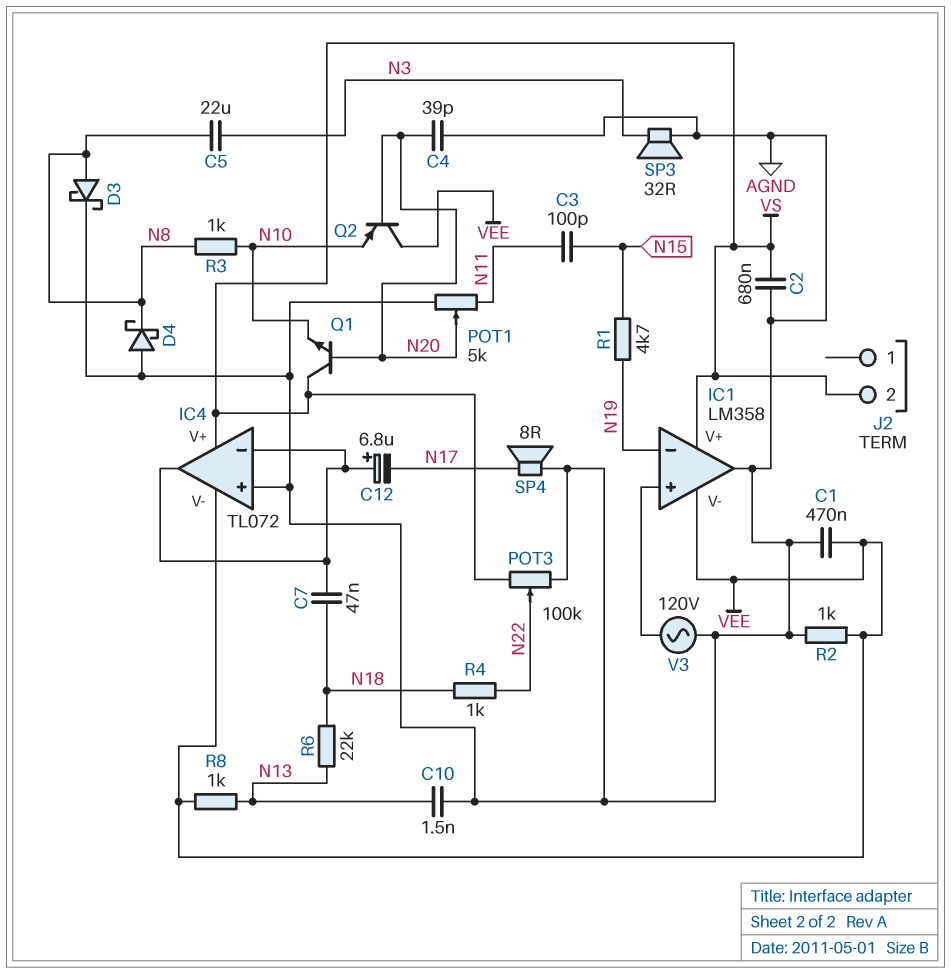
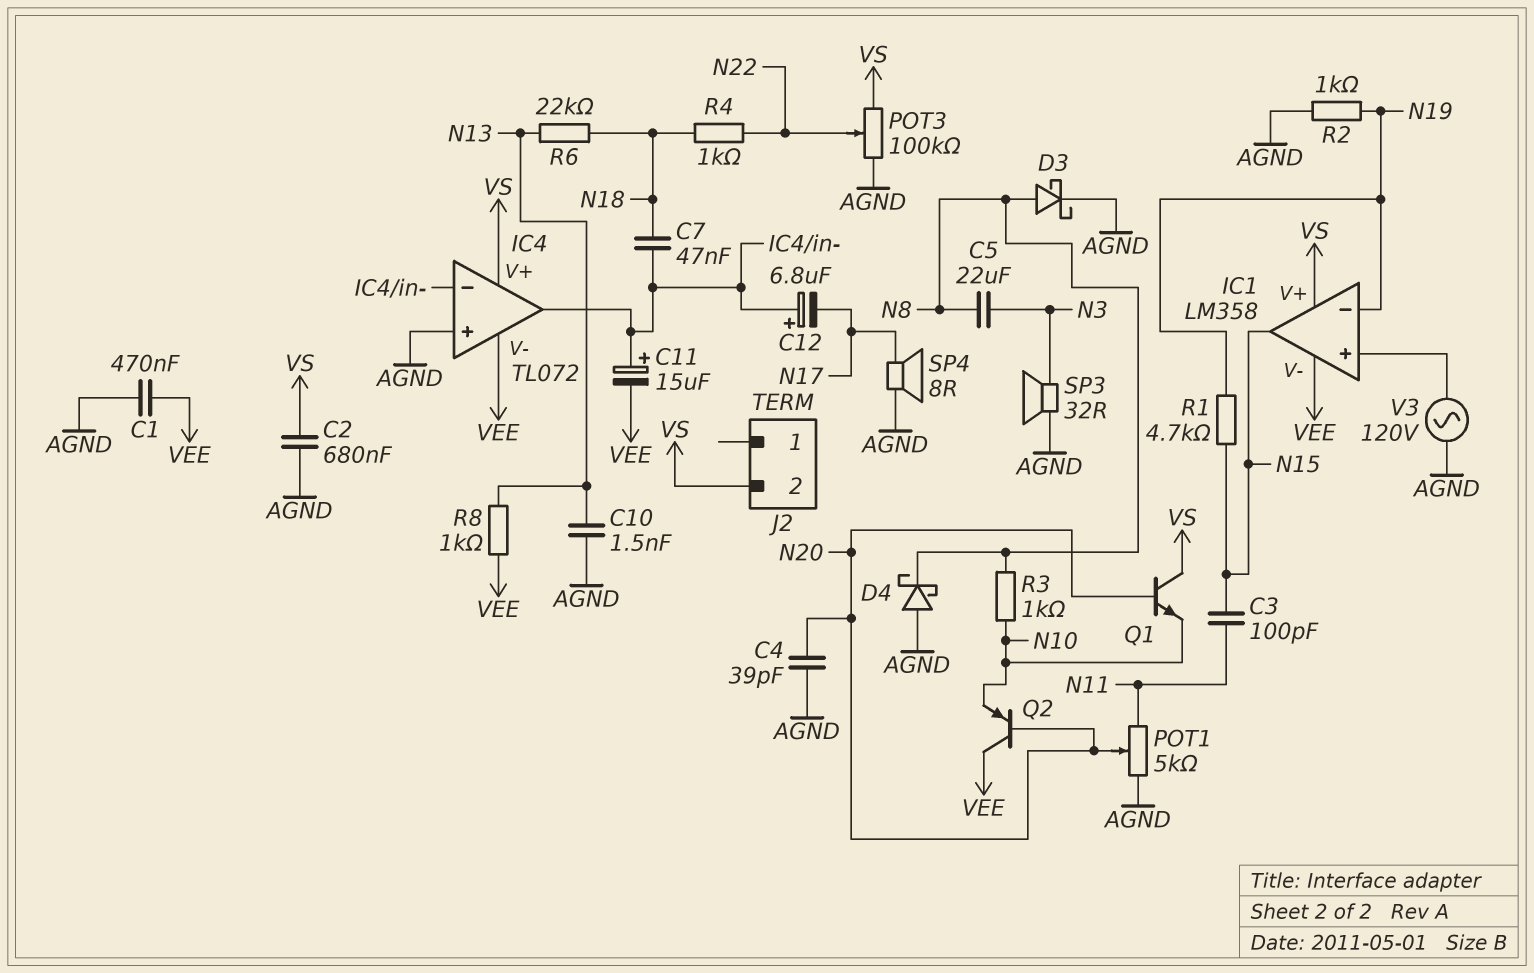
C11: none -> 15uF (plus IC4/in-, minus VEE)
IC1 pin out: AGND -> N15
R2: 1k (AGND, VEE) -> 1k (AGND, N19)

